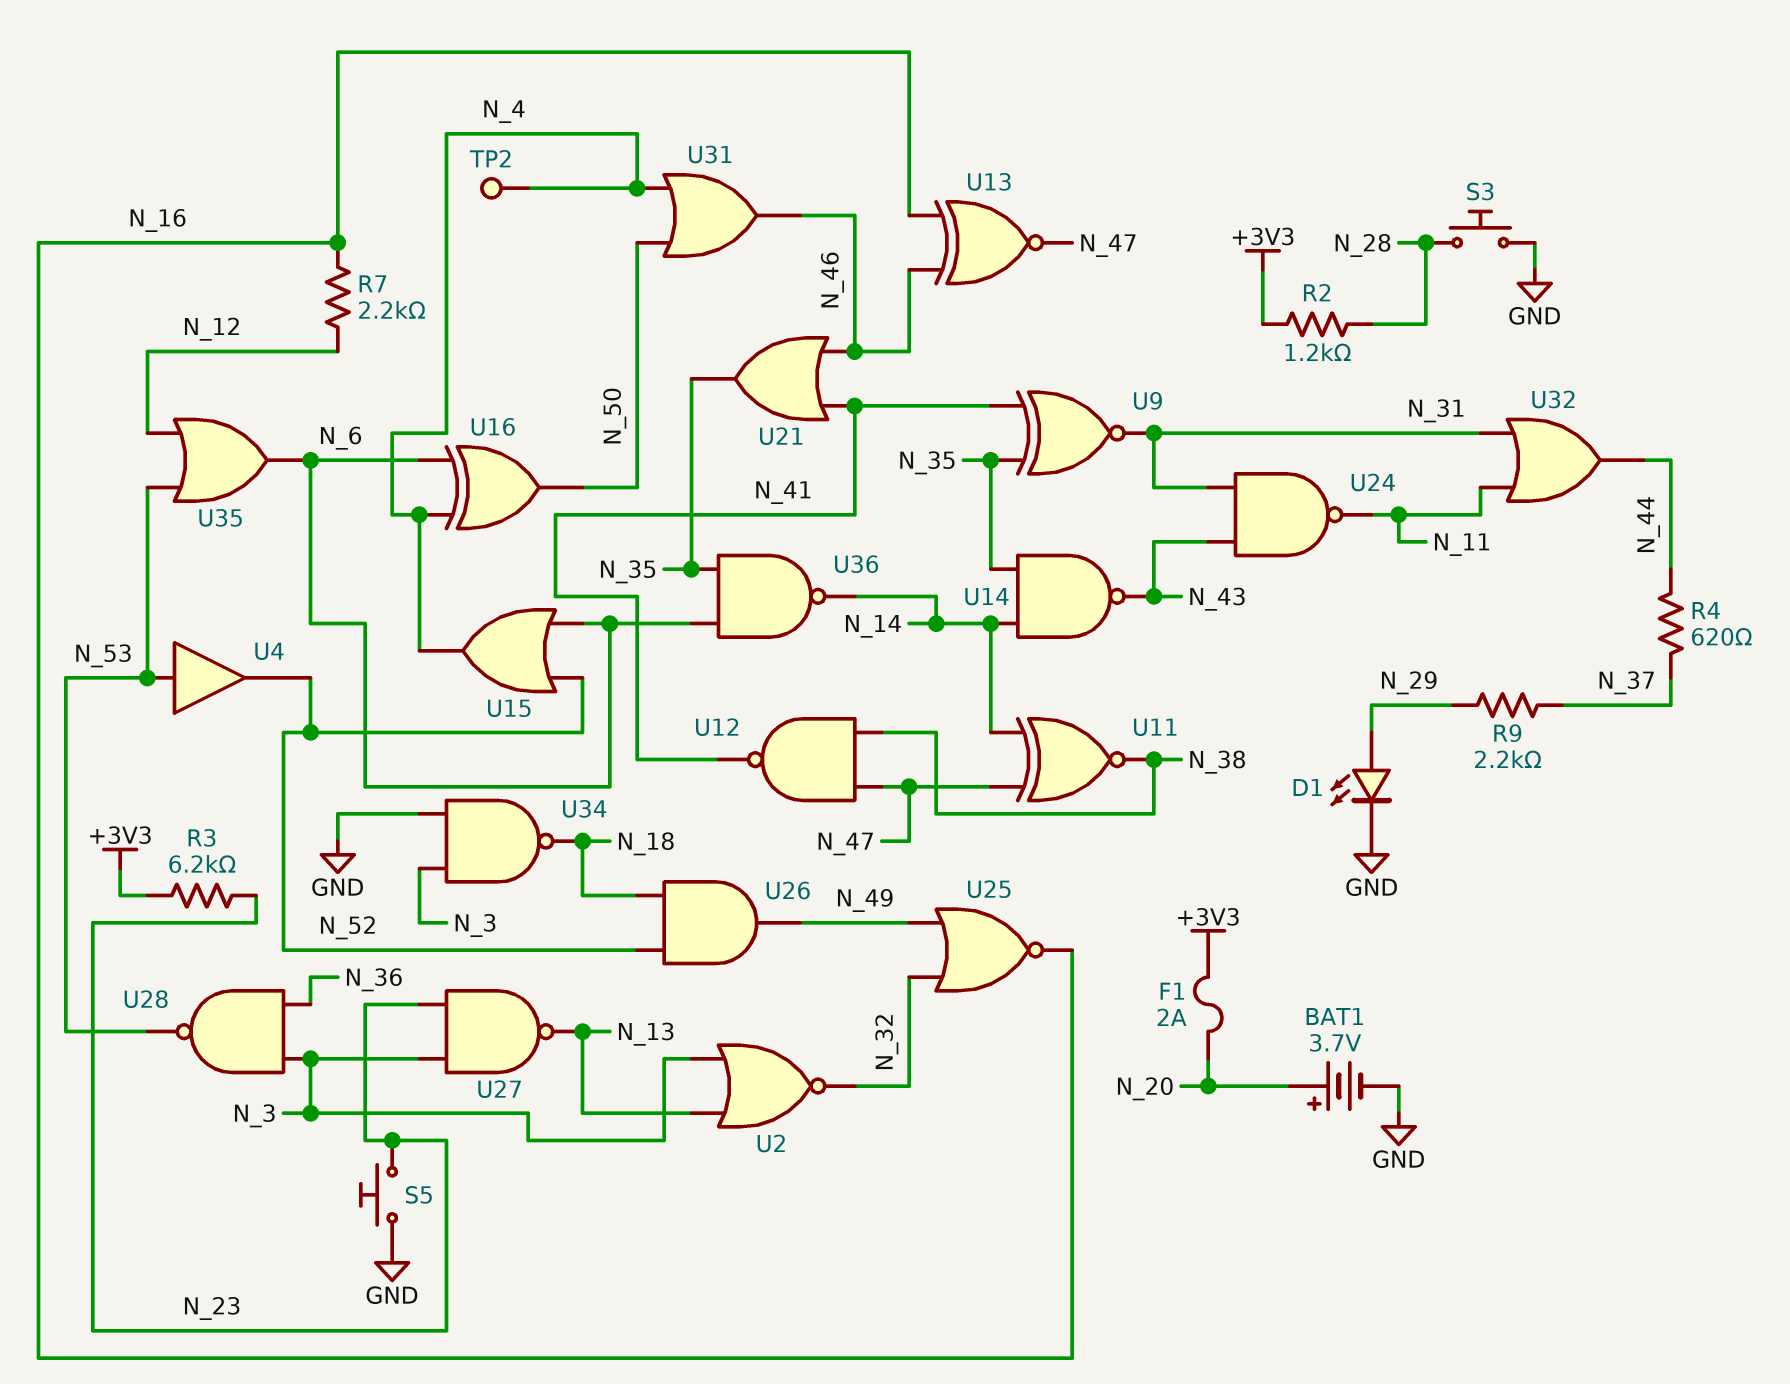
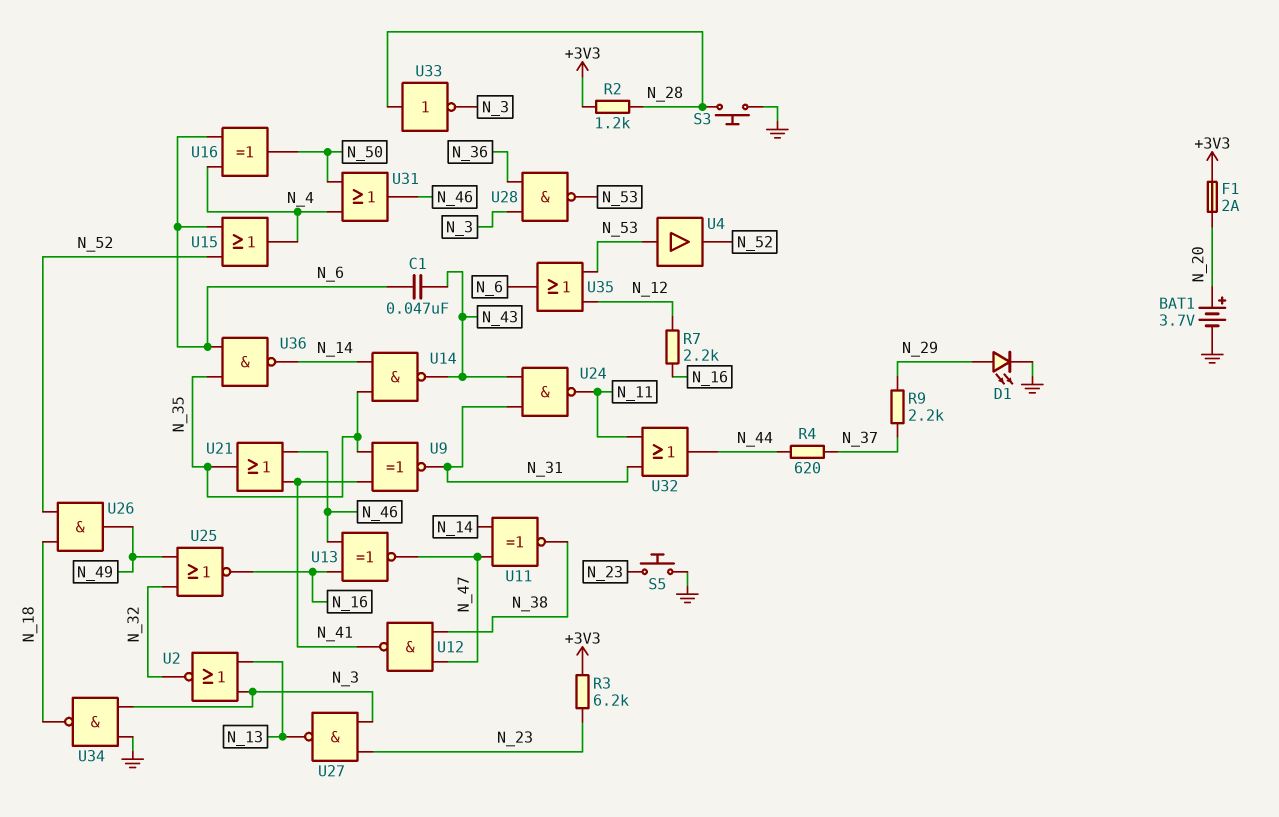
C1: none -> 47nF (N_6, N_43)
TP2: test point (N_4) -> none
U33: none -> NOT (in N_28, out N_3)

